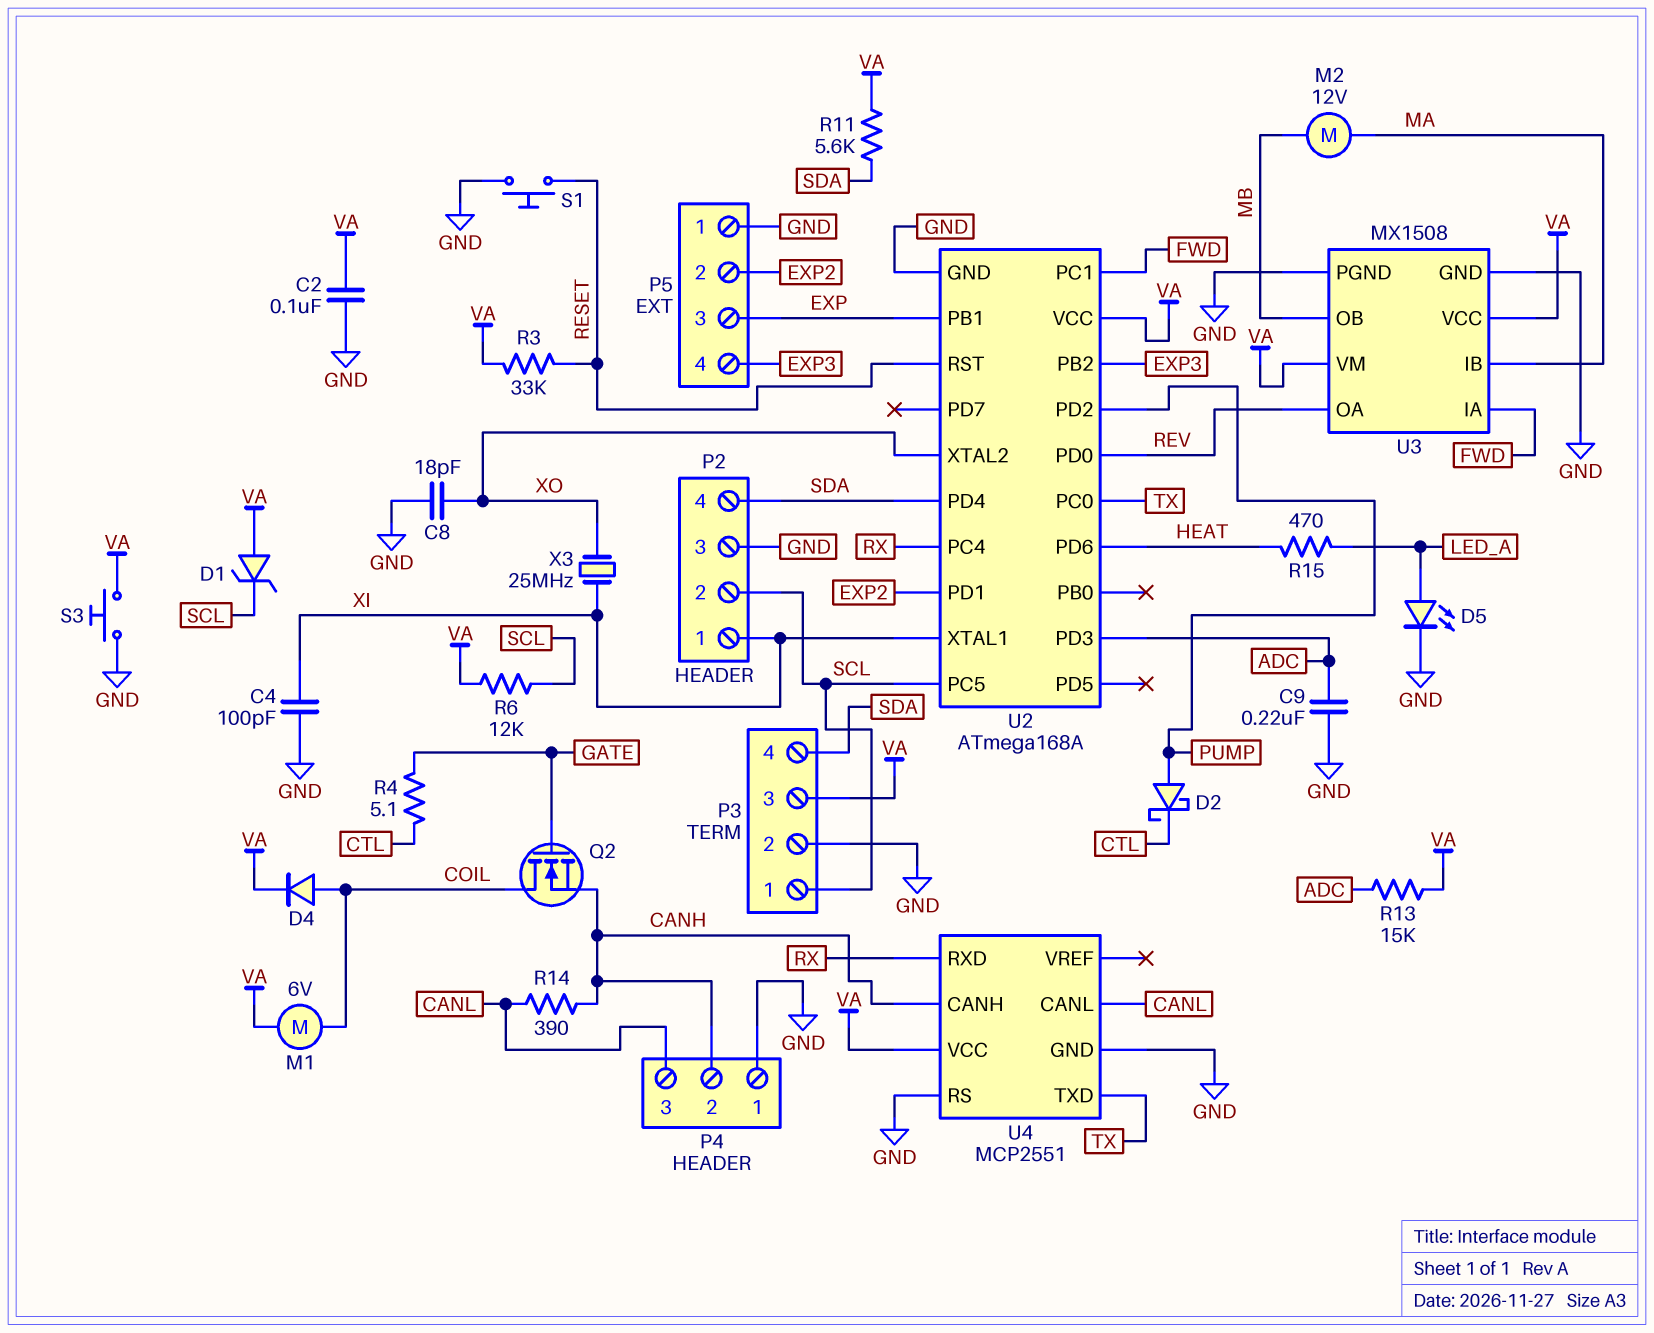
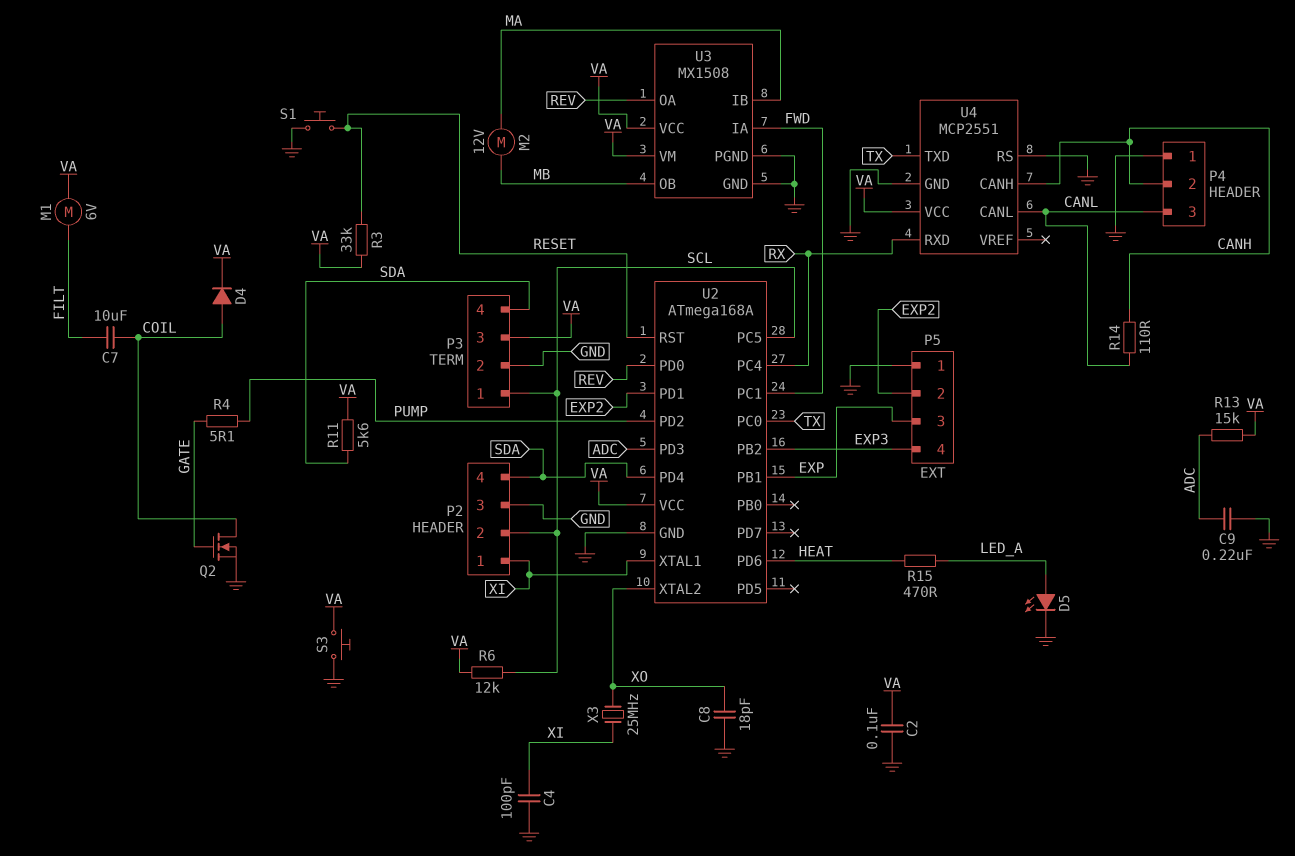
C7: none -> 10uF (COIL, FILT)
D1: zener (A VA, K SCL) -> none
D2: schottky (A PUMP, K CTL) -> none
M1: motor 6V (COIL, VA) -> motor 6V (FILT, VA)
Q2: NMOS (G GATE, D COIL, S CANH) -> NMOS (G GATE, D COIL, S GND)
R4: 5.1 (CTL, GATE) -> 5.1 (GATE, PUMP)
R14: 390 (CANH, CANL) -> 110 (CANH, CANL)

